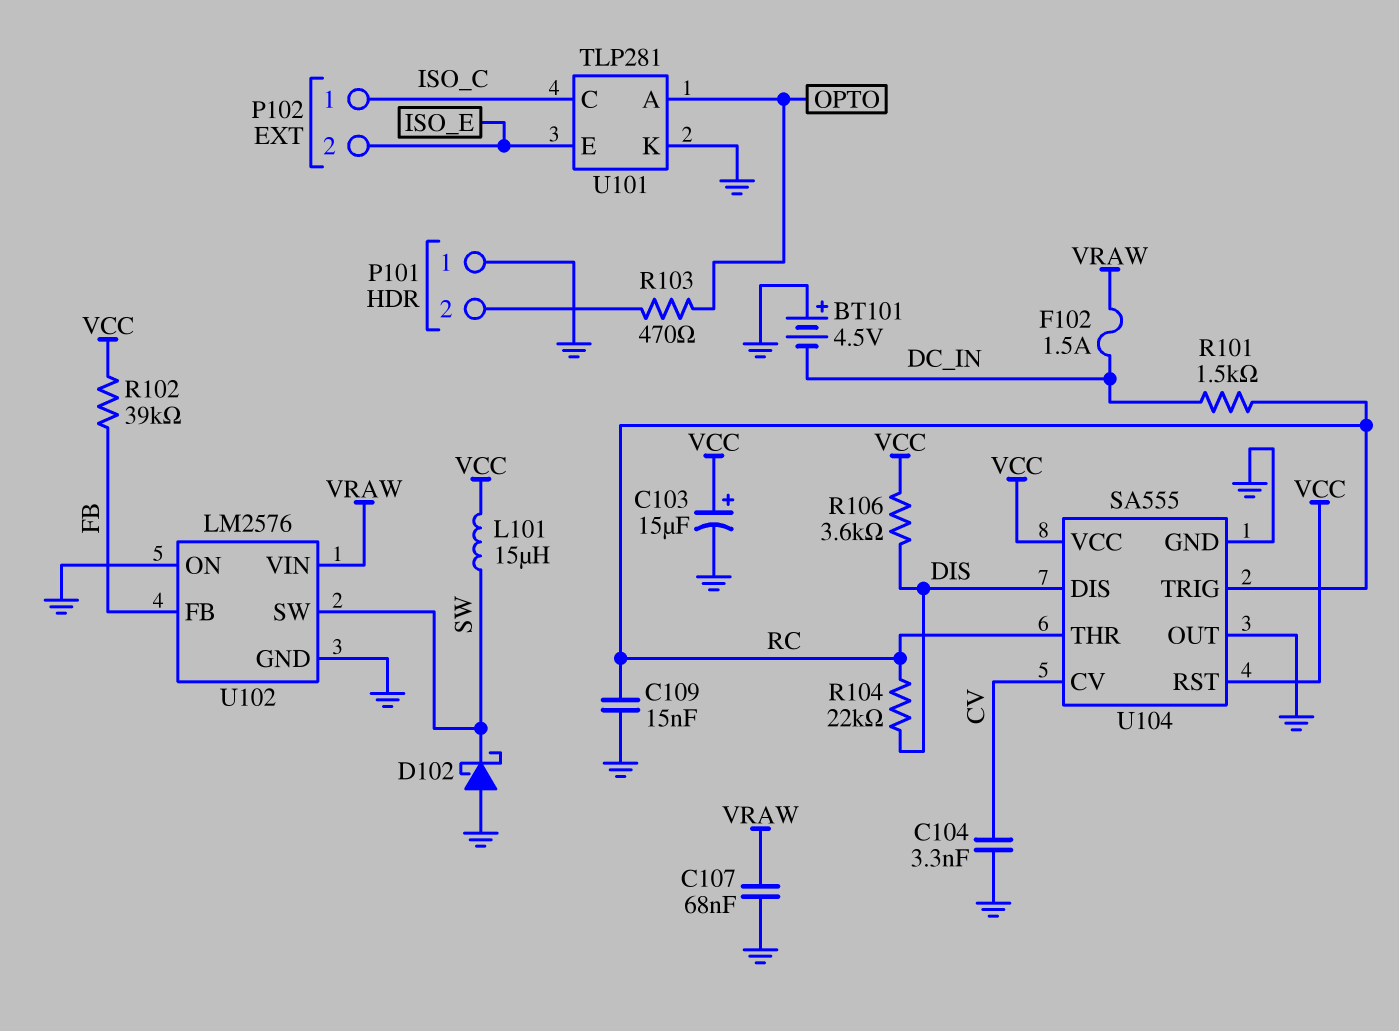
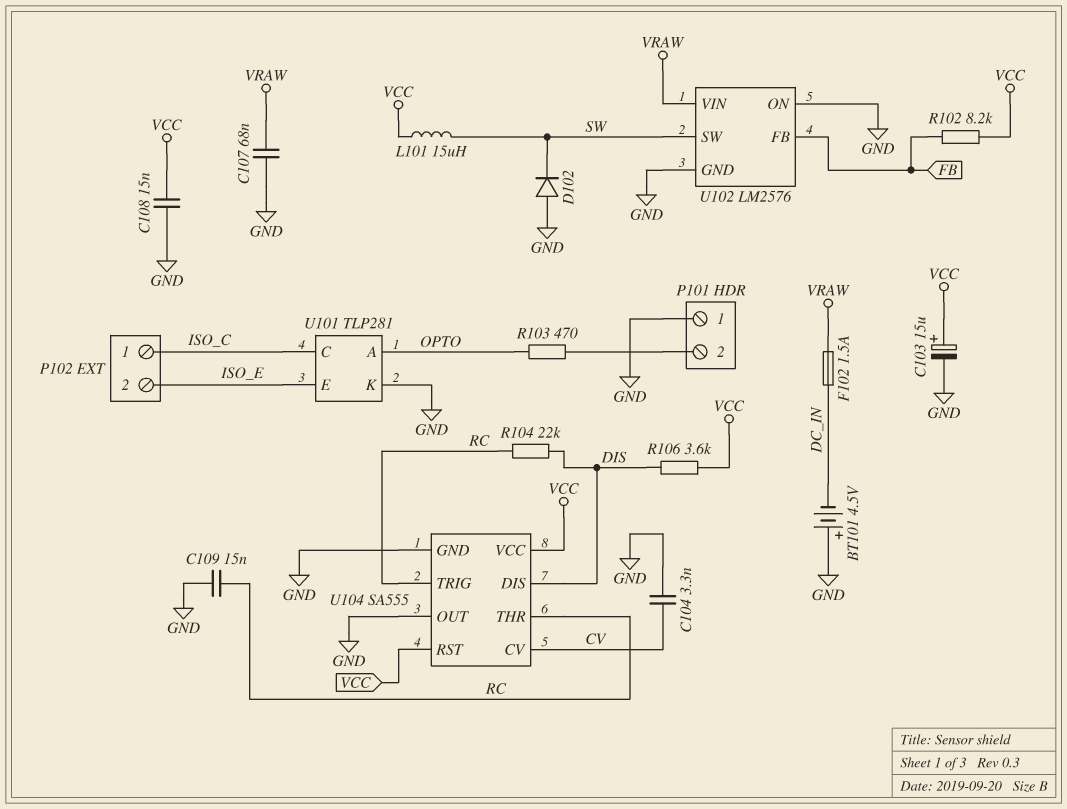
C108: none -> 15nF (GND, VCC)
D102: schottky (A GND, K SW) -> diode (A GND, K SW)
R101: 1.5k (DC_IN, RC) -> none
R102: 39k (FB, VCC) -> 8.2k (FB, VCC)

